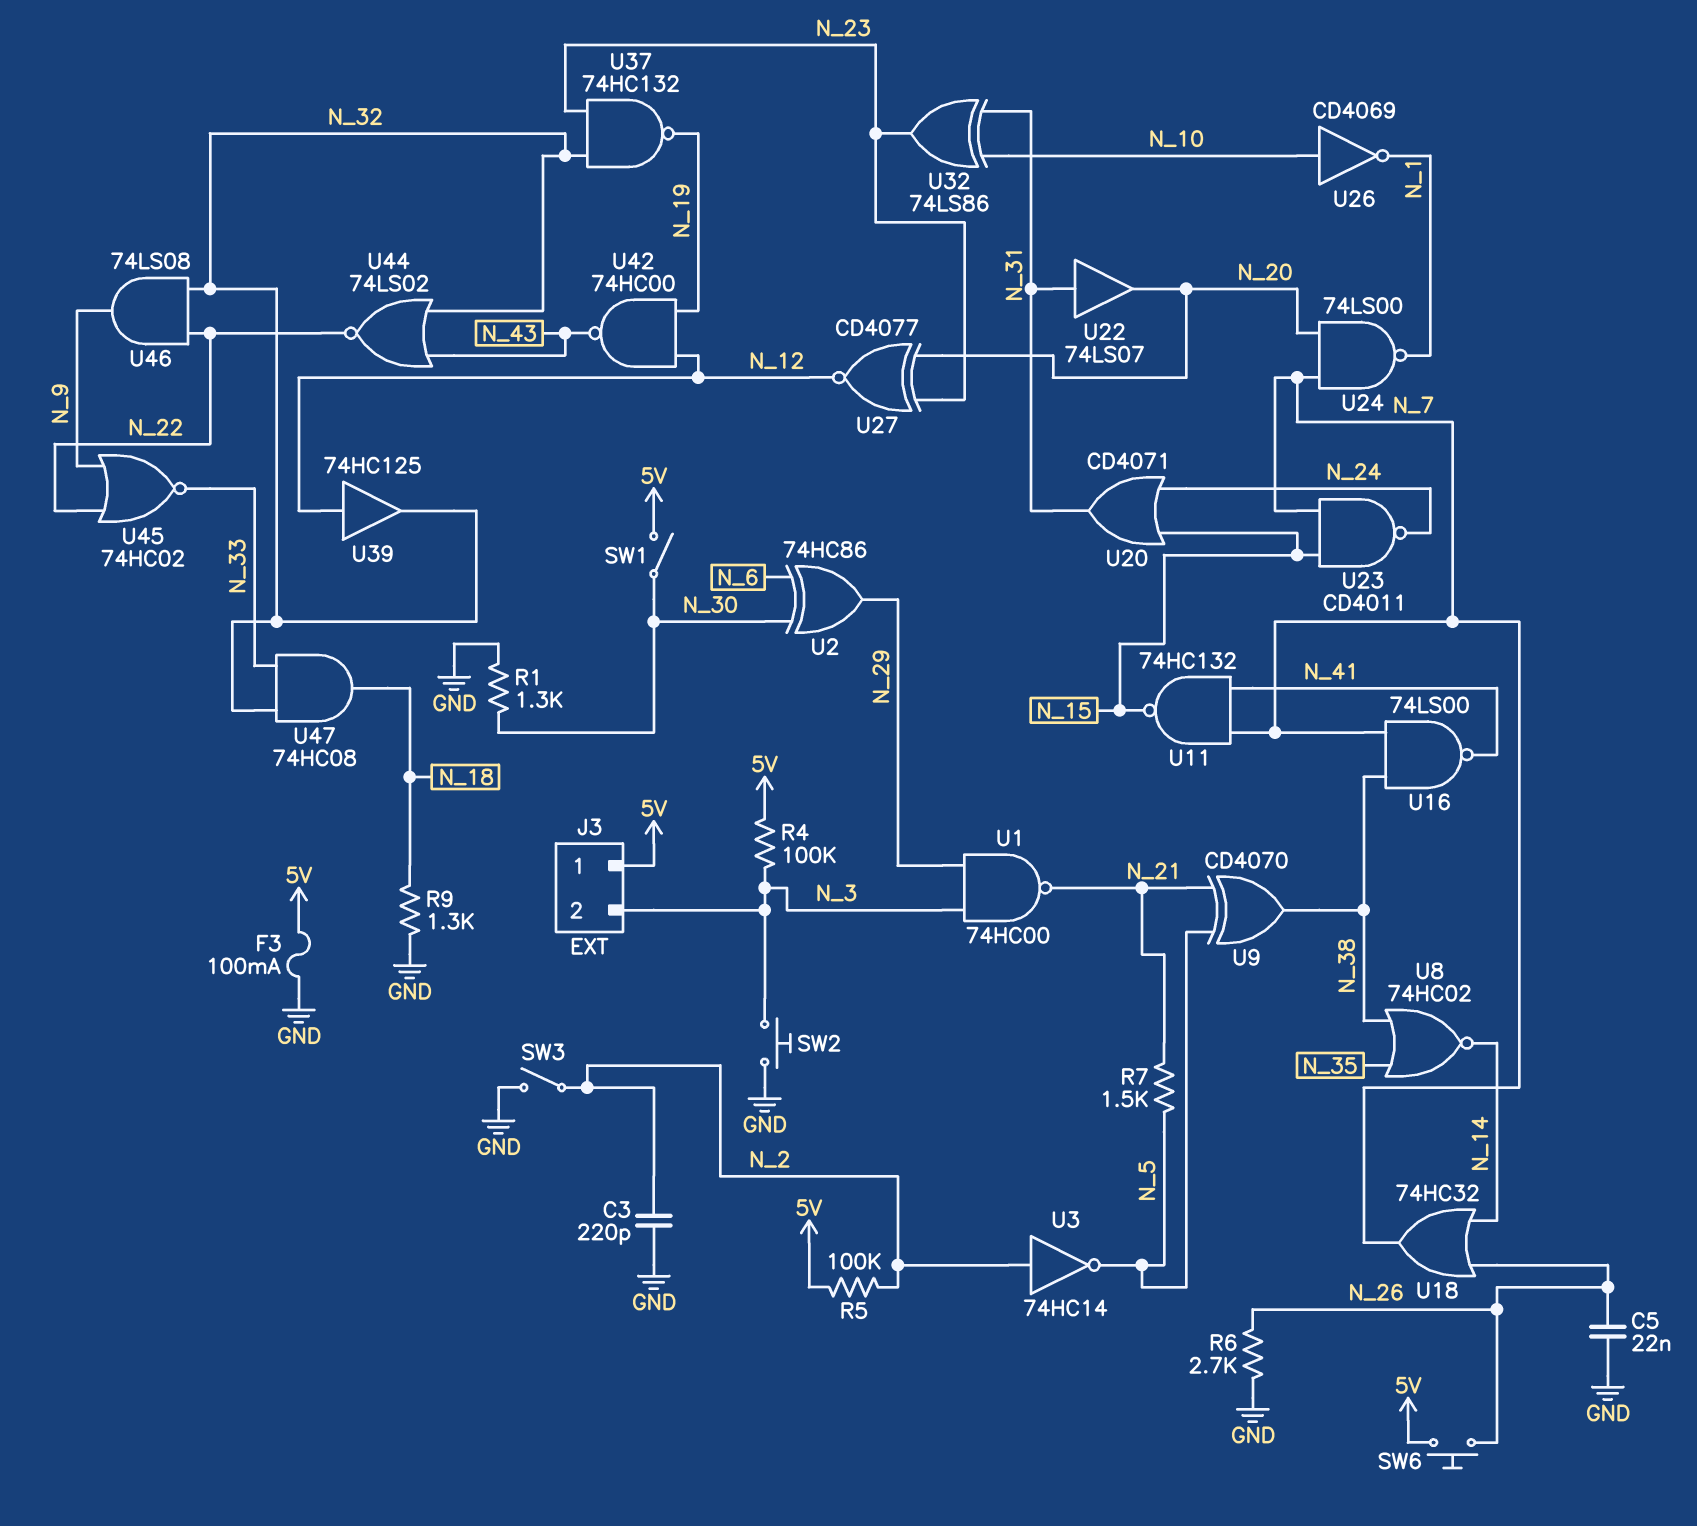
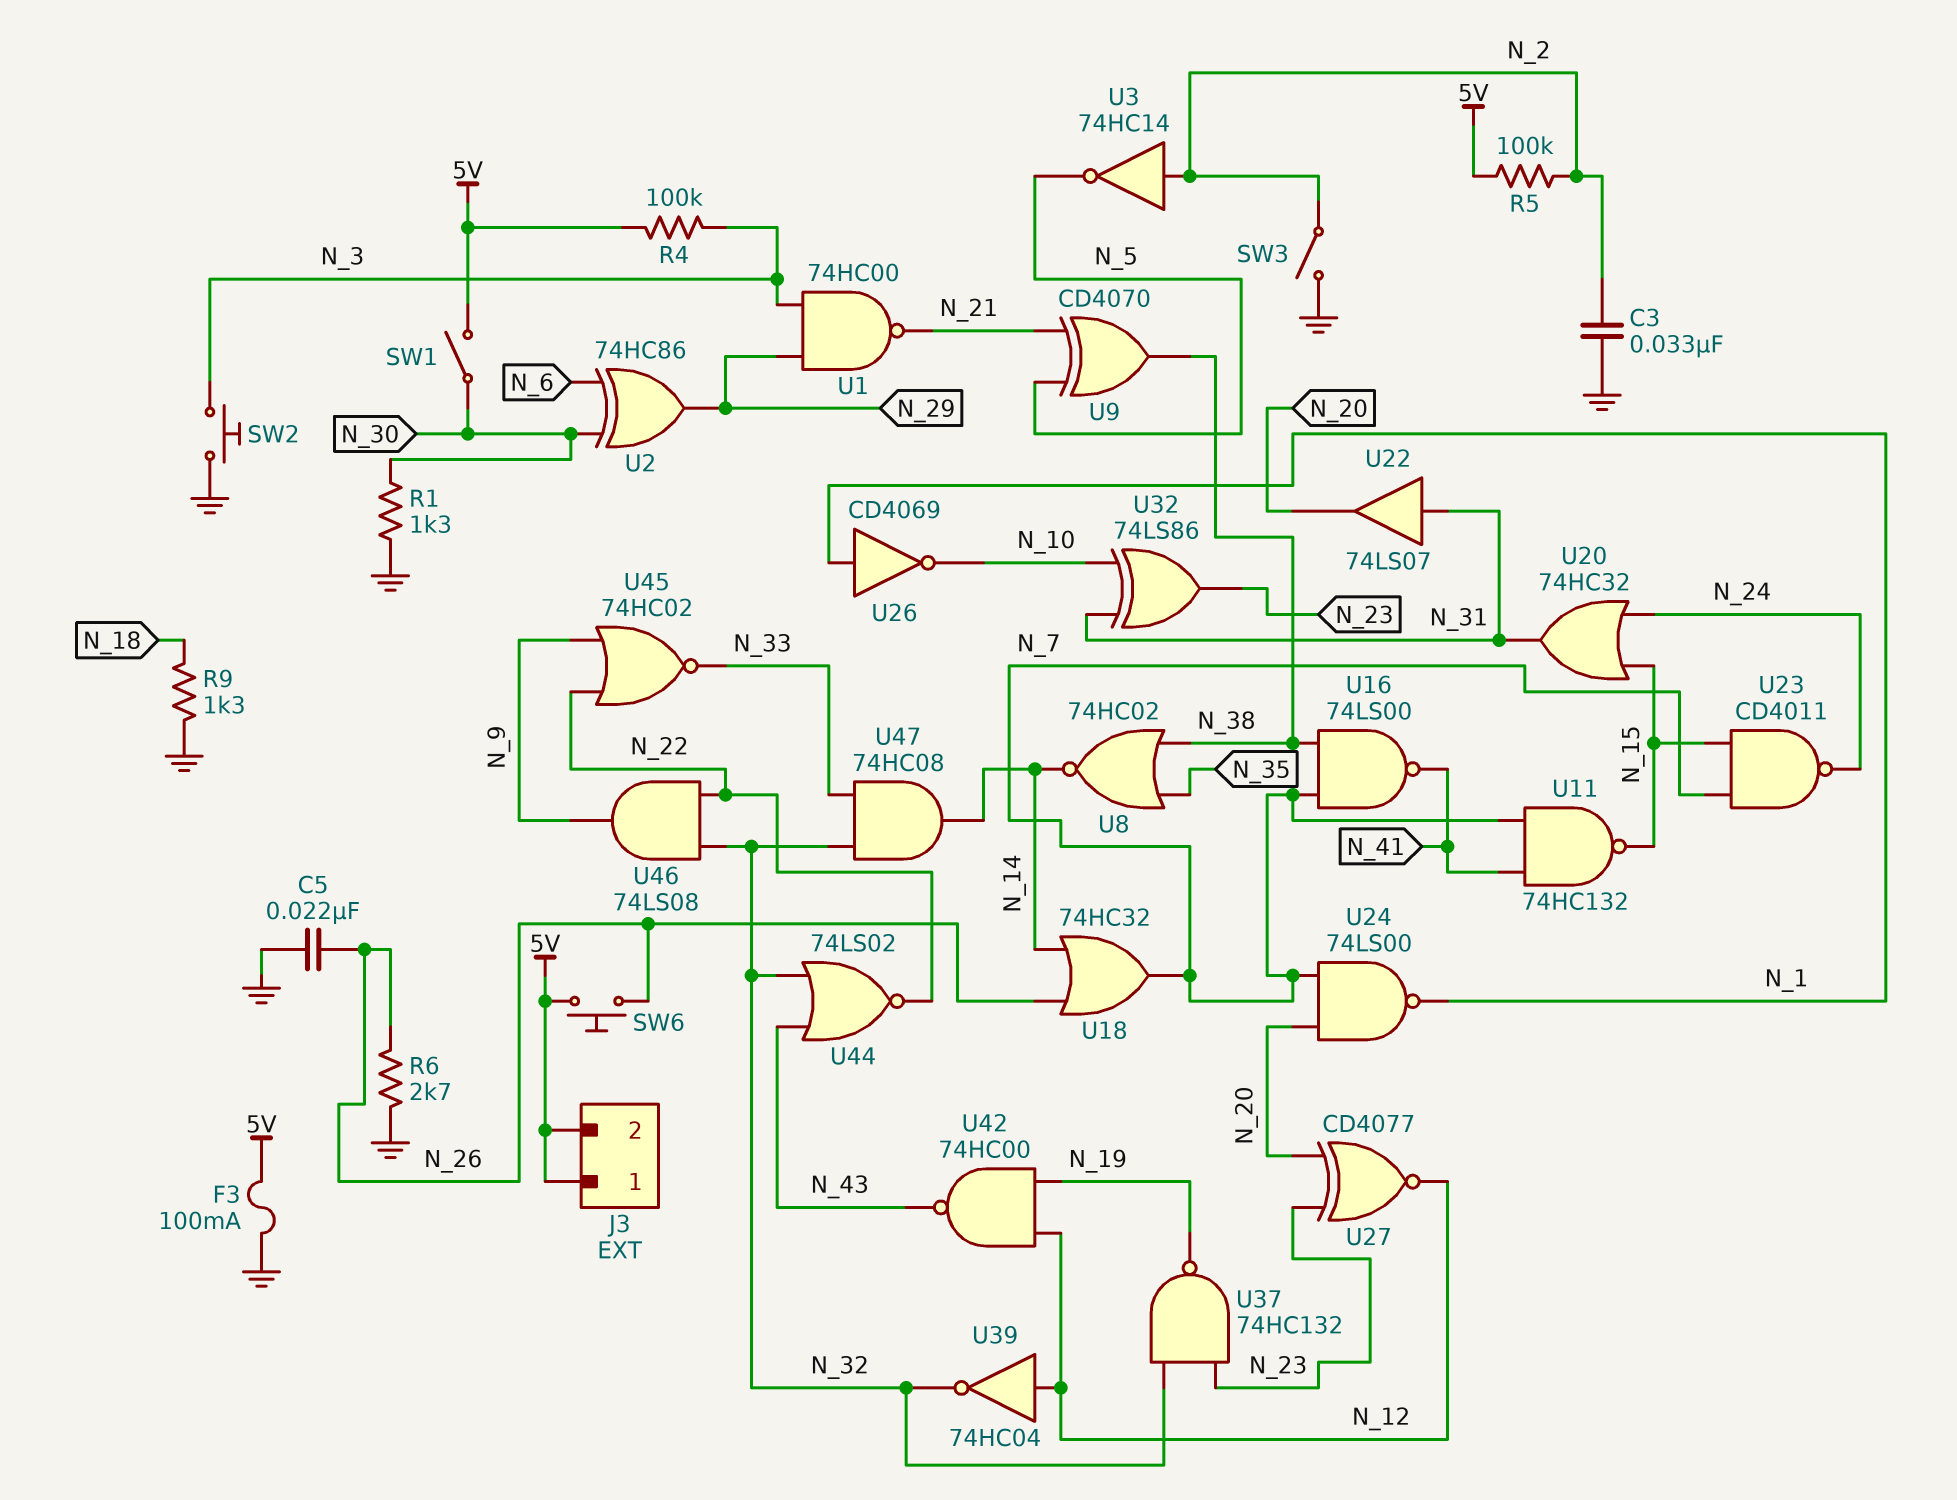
C3: 220pF (GND, N_2) -> 33nF (GND, N_2)
J3 pin 2: N_3 -> 5V
R7: 1.5k (N_5, N_21) -> none
U20: OR CD4071 (in N_15, in N_24, out N_31) -> OR 74HC32 (in N_15, in N_24, out N_31)
U26: NOT CD4069 (in N_10, out N_1) -> NOT CD4069 (in N_1, out N_10)
U39: buffer 74HC125 (in N_12, out N_32) -> NOT 74HC04 (in N_12, out N_32)
U47: AND 74HC08 (in N_32, in N_33, out N_18) -> AND 74HC08 (in N_32, in N_33, out N_14)

